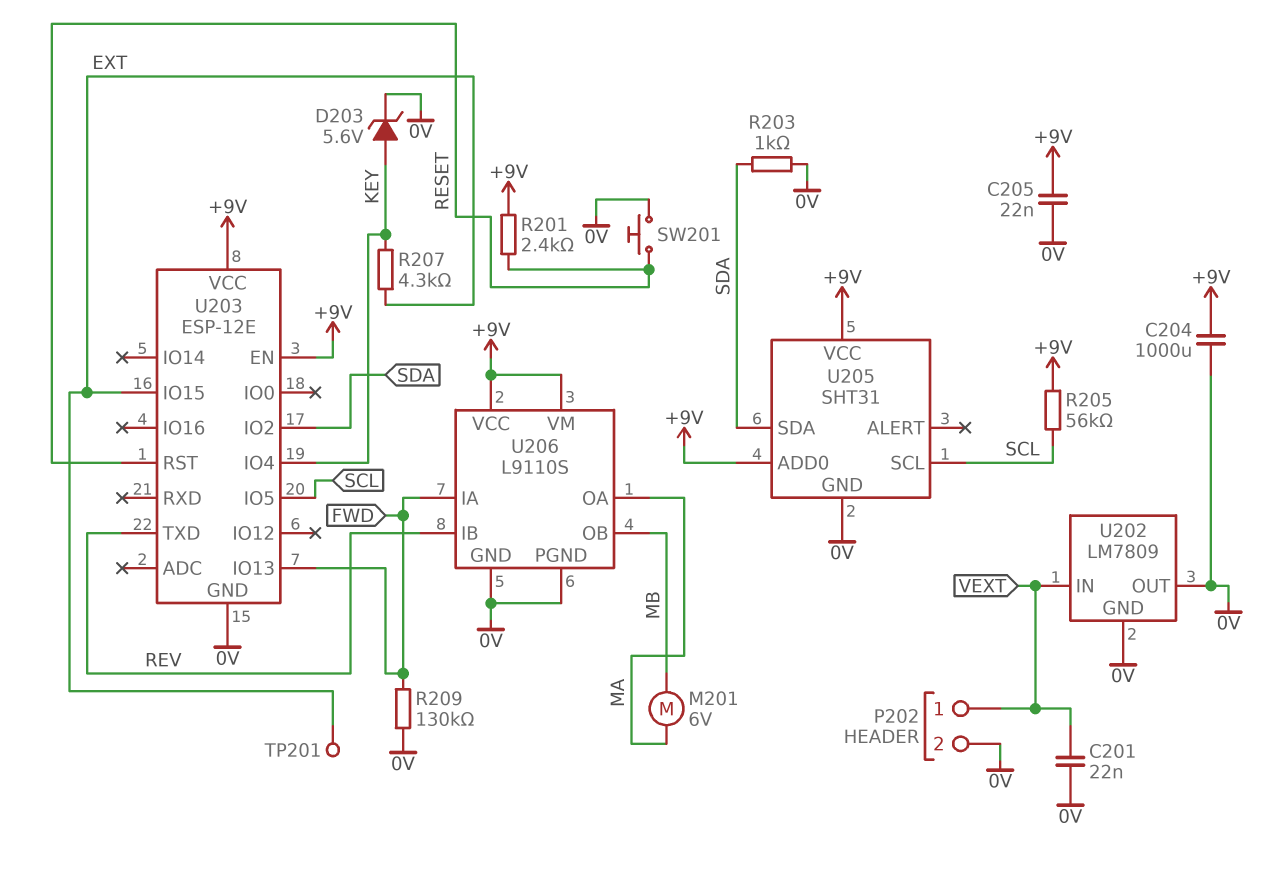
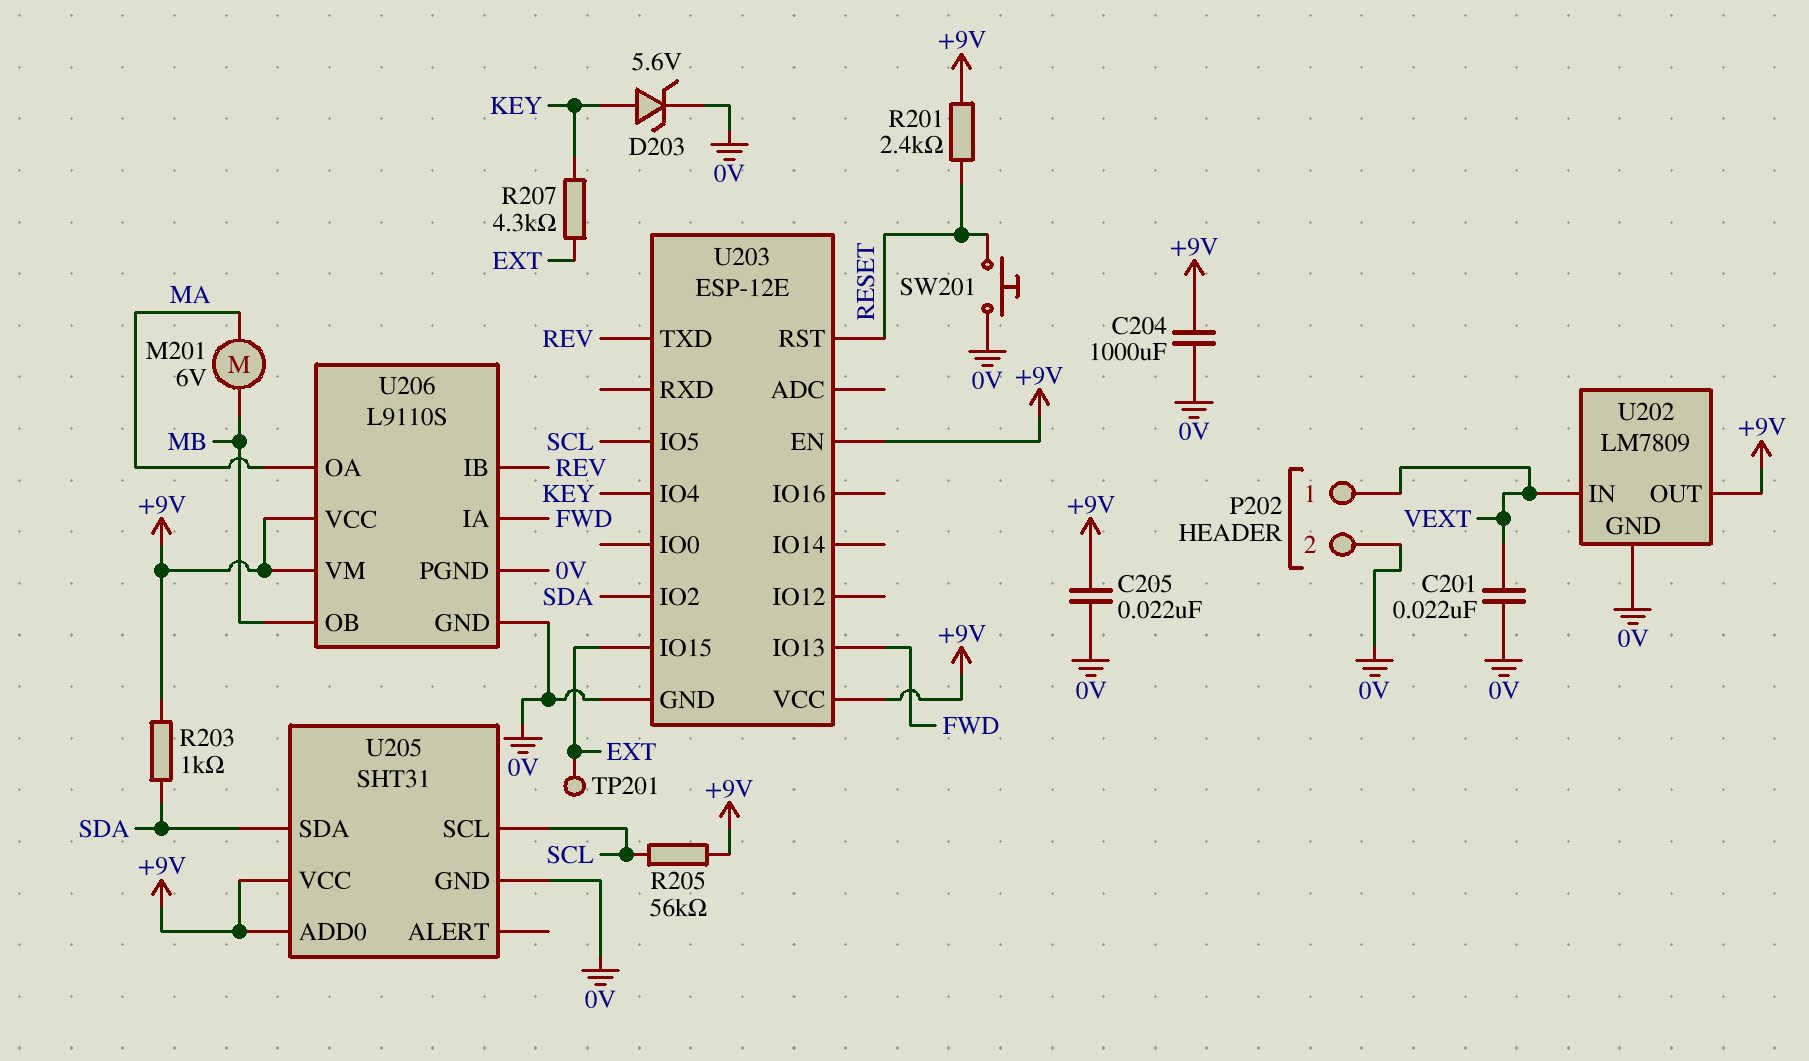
R203: 1k (0V, SDA) -> 1k (+9V, SDA)
R209: 130k (0V, FWD) -> none
U202 pin OUT: 0V -> +9V

